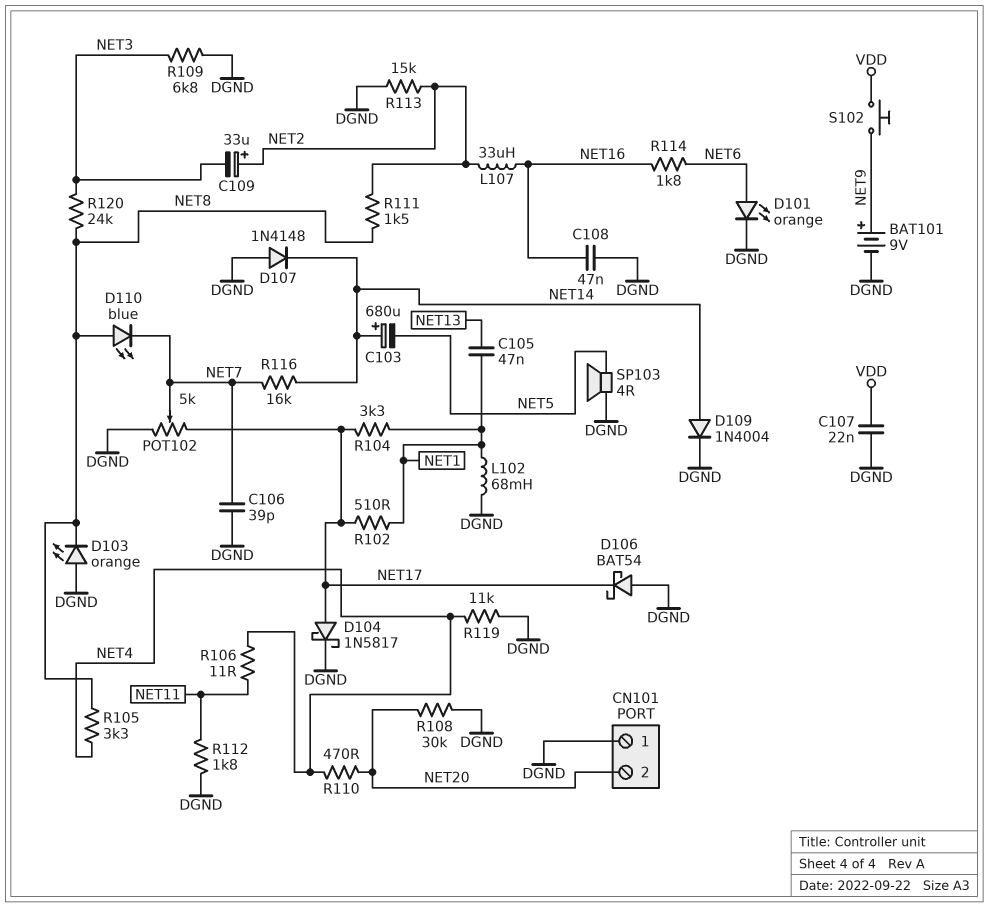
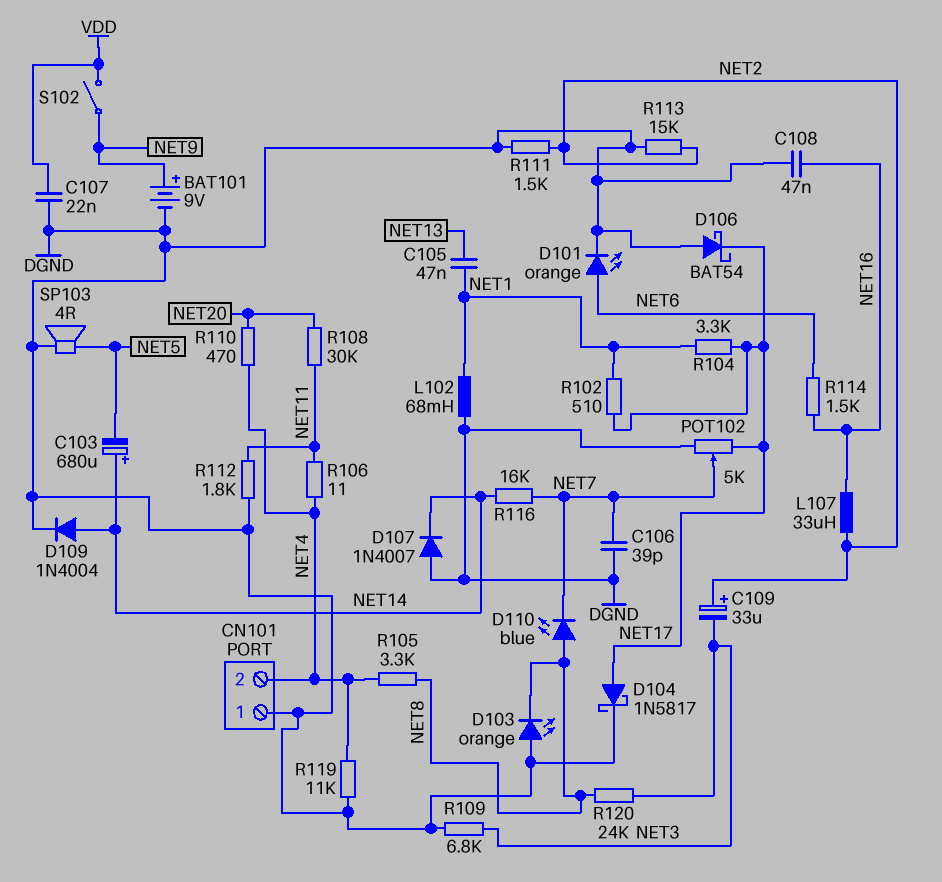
CN101 pin 2: NET20 -> NET4
D107: diode 1N4148 (A DGND, K NET14) -> diode 1N4007 (A DGND, K NET14)
R108: 30k (DGND, NET20) -> 30k (NET11, NET20)
R111: 1.5k (NET2, NET8) -> 1.5k (DGND, NET2)
R114: 1.8k (NET6, NET16) -> 1.5k (NET6, NET16)
S102: button (NET9, VDD) -> switch (NET9, VDD)

